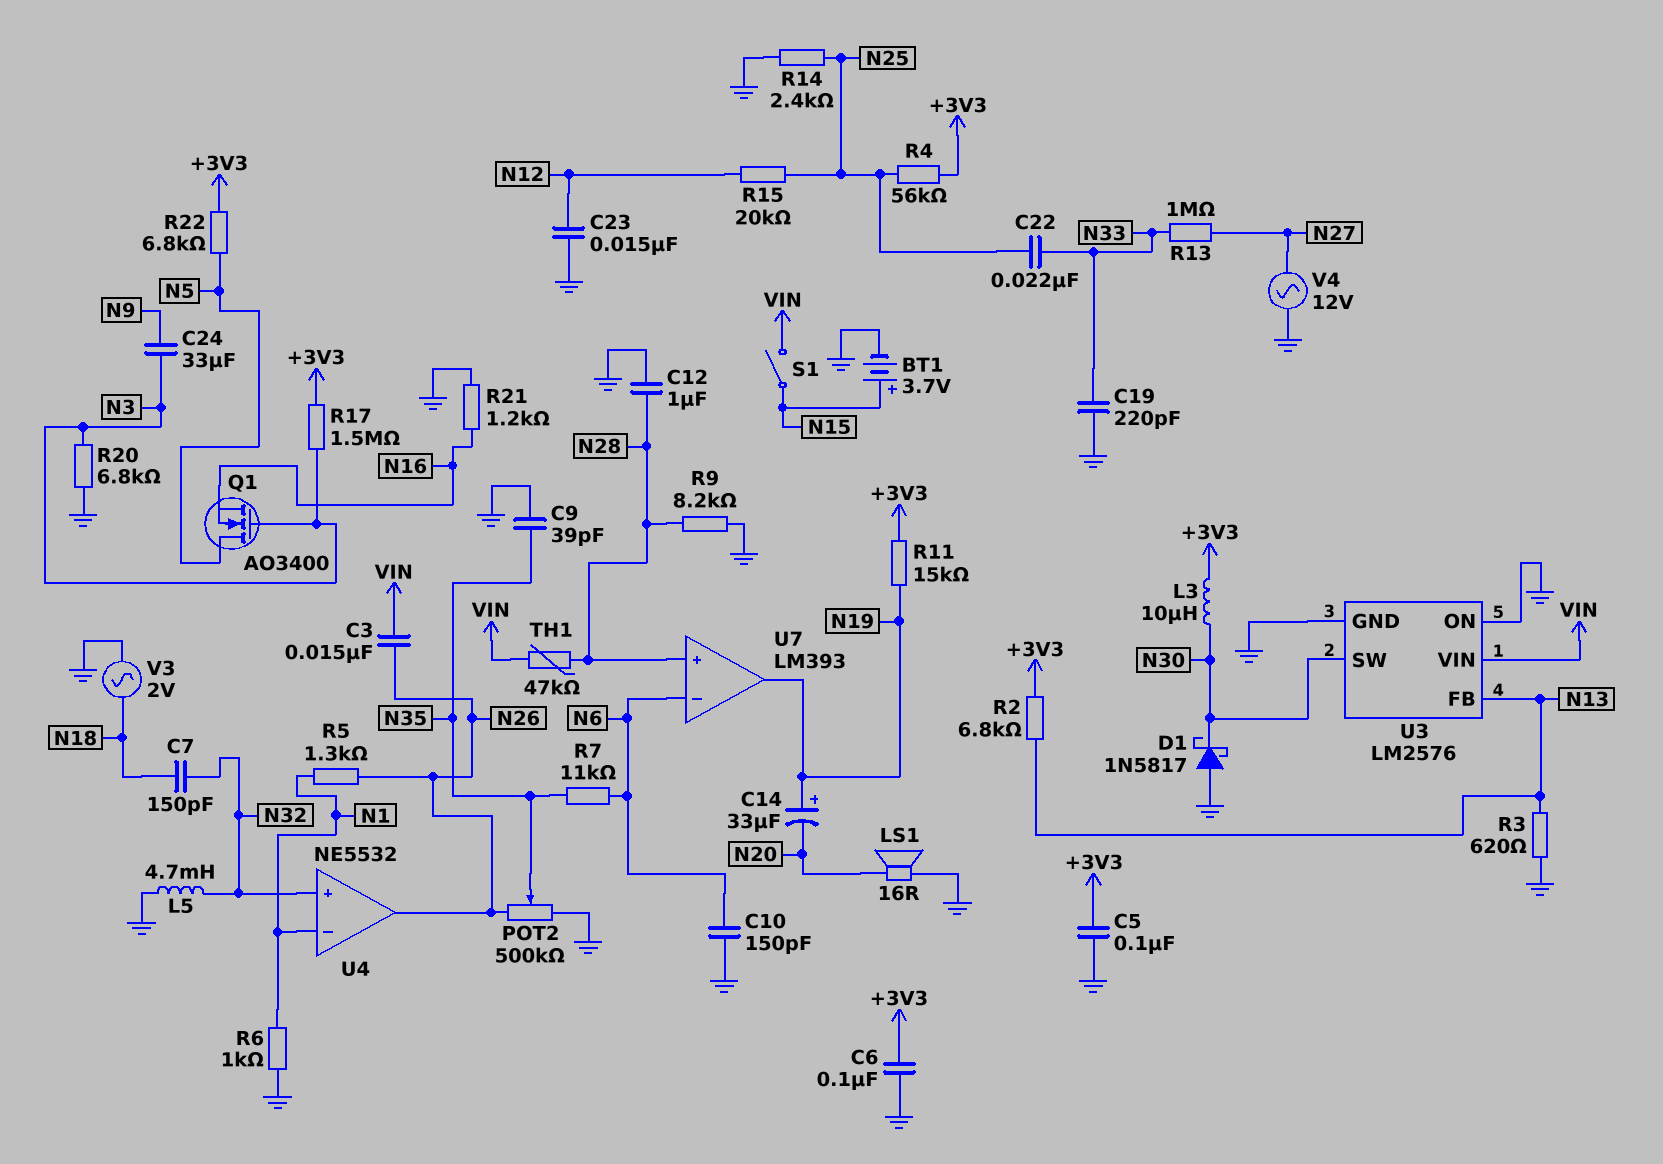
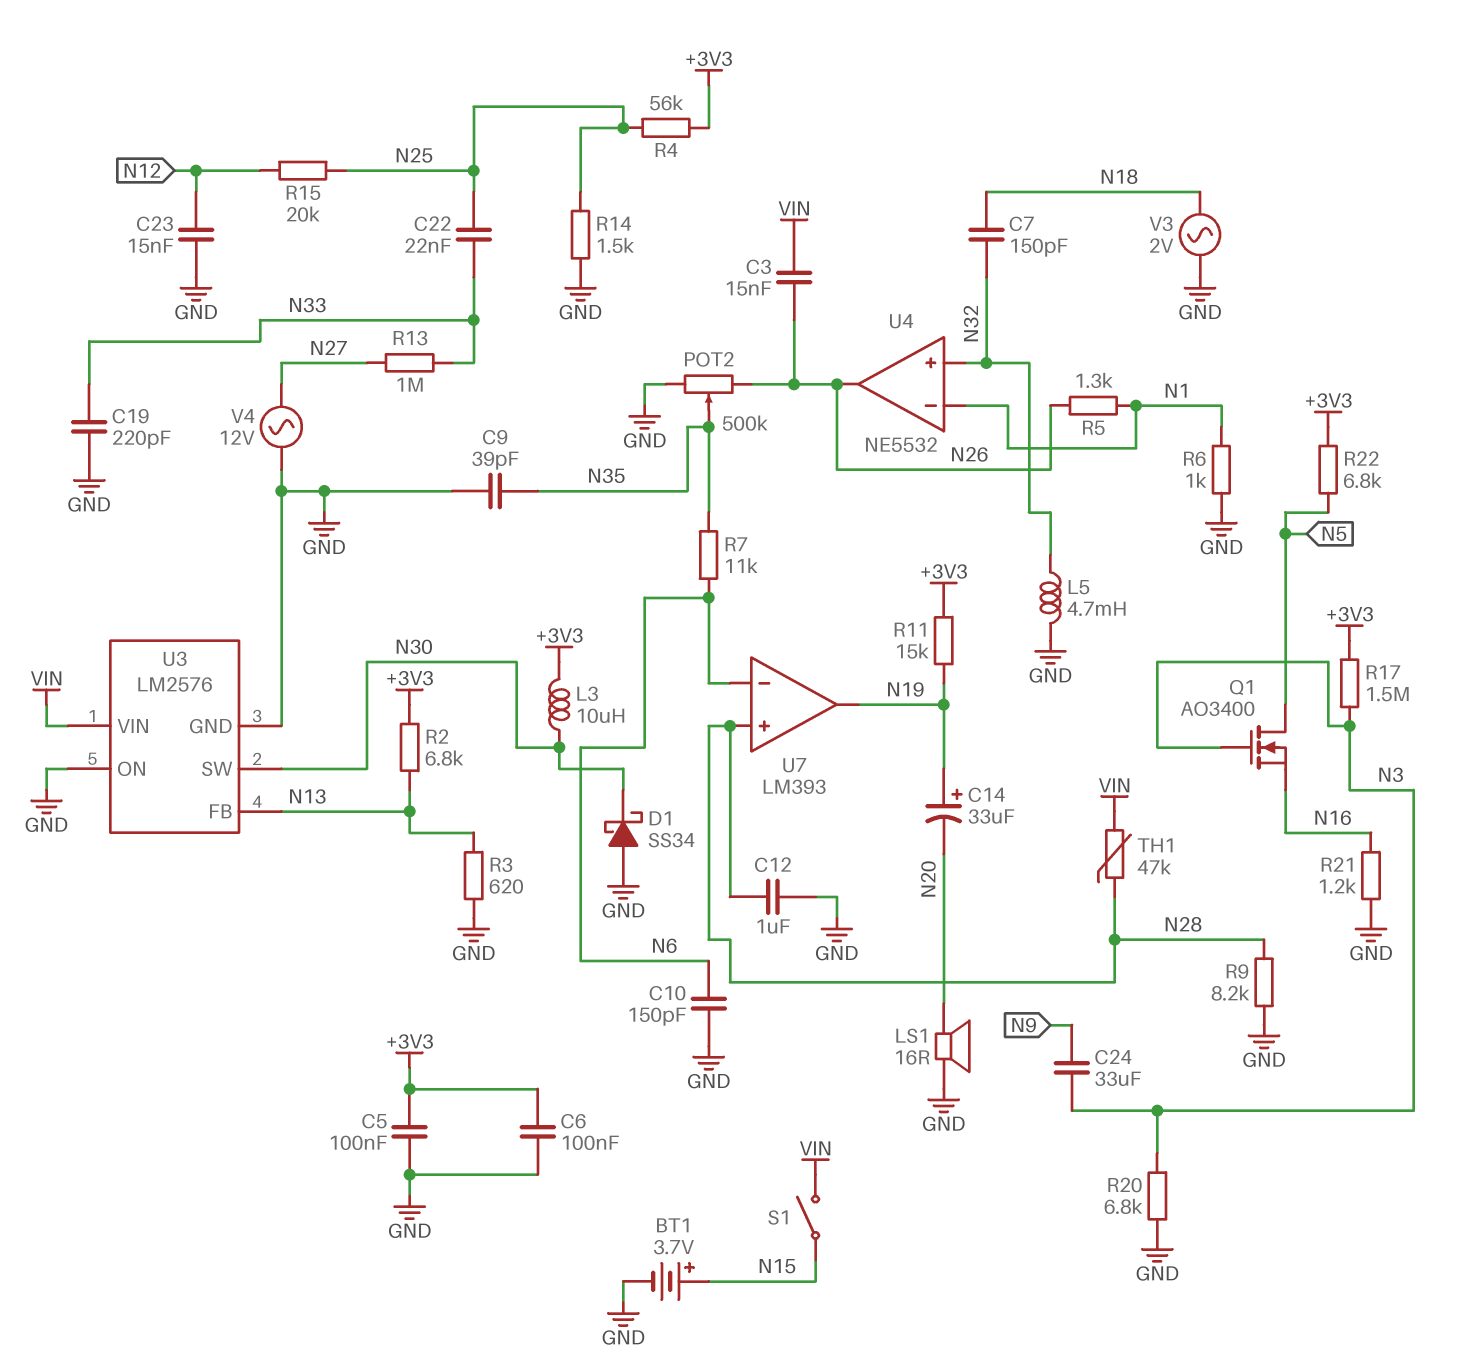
D1: schottky 1N5817 (A GND, K N30) -> schottky SS34 (A GND, K N30)
R14: 2.4k (GND, N25) -> 1.5k (GND, N25)

